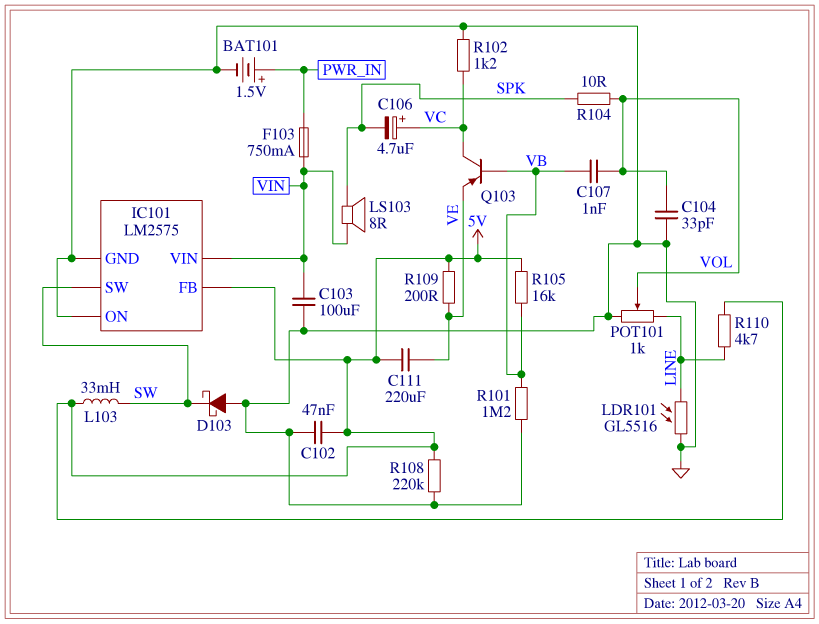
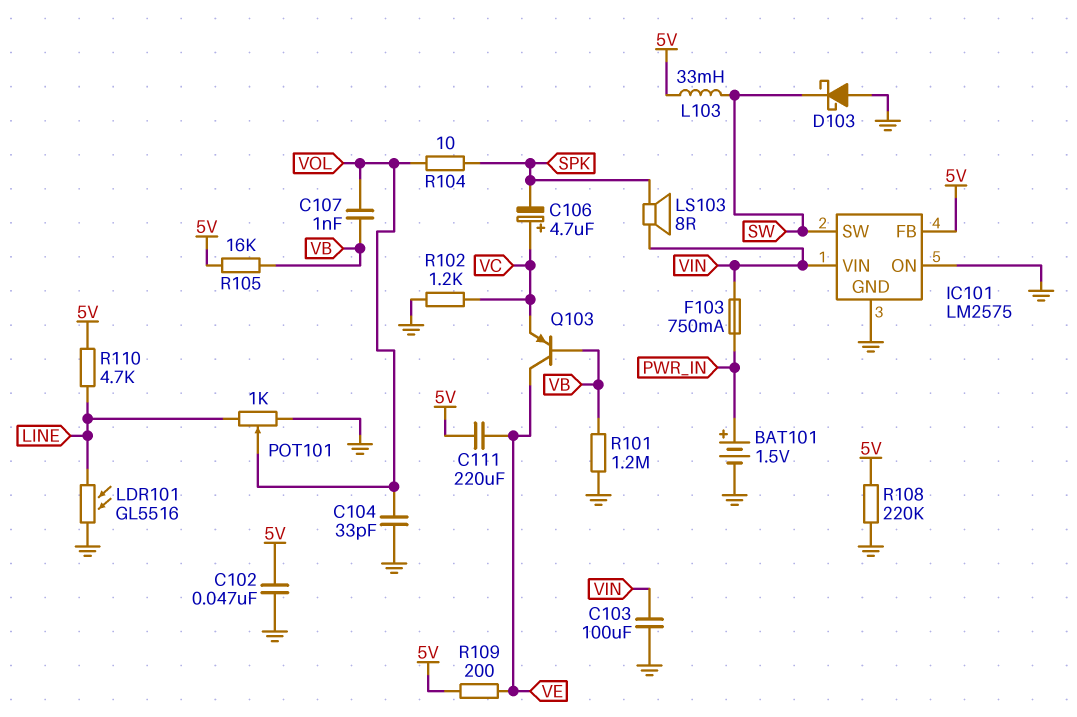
Q103: PNP (B VB, C VC, E VE) -> PNP (B VB, C VE, E VC)

